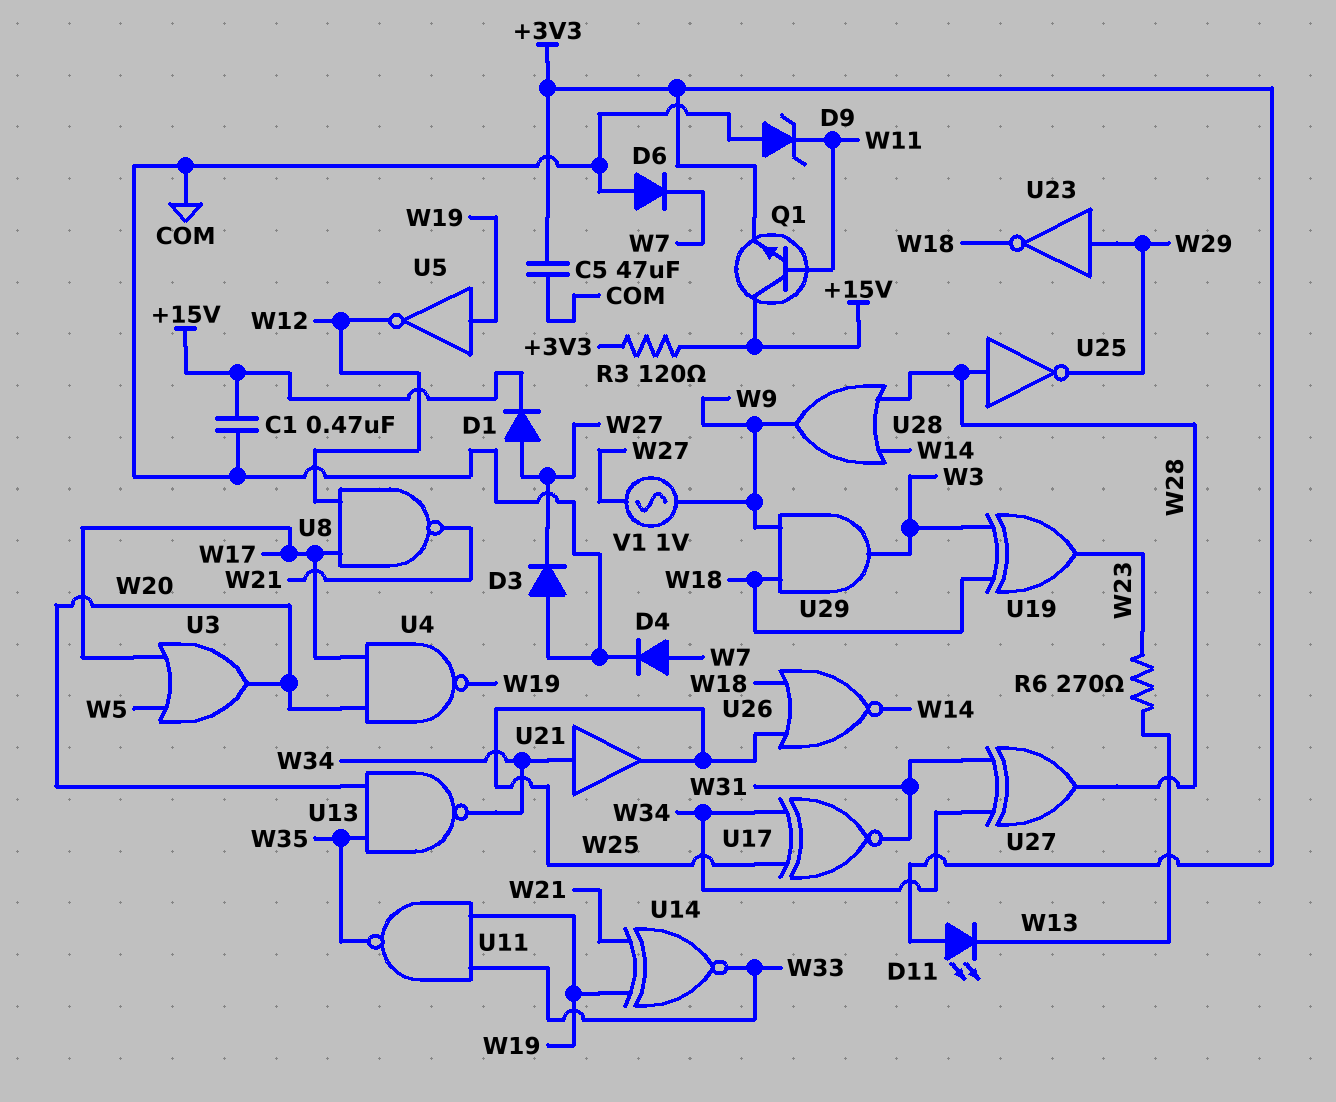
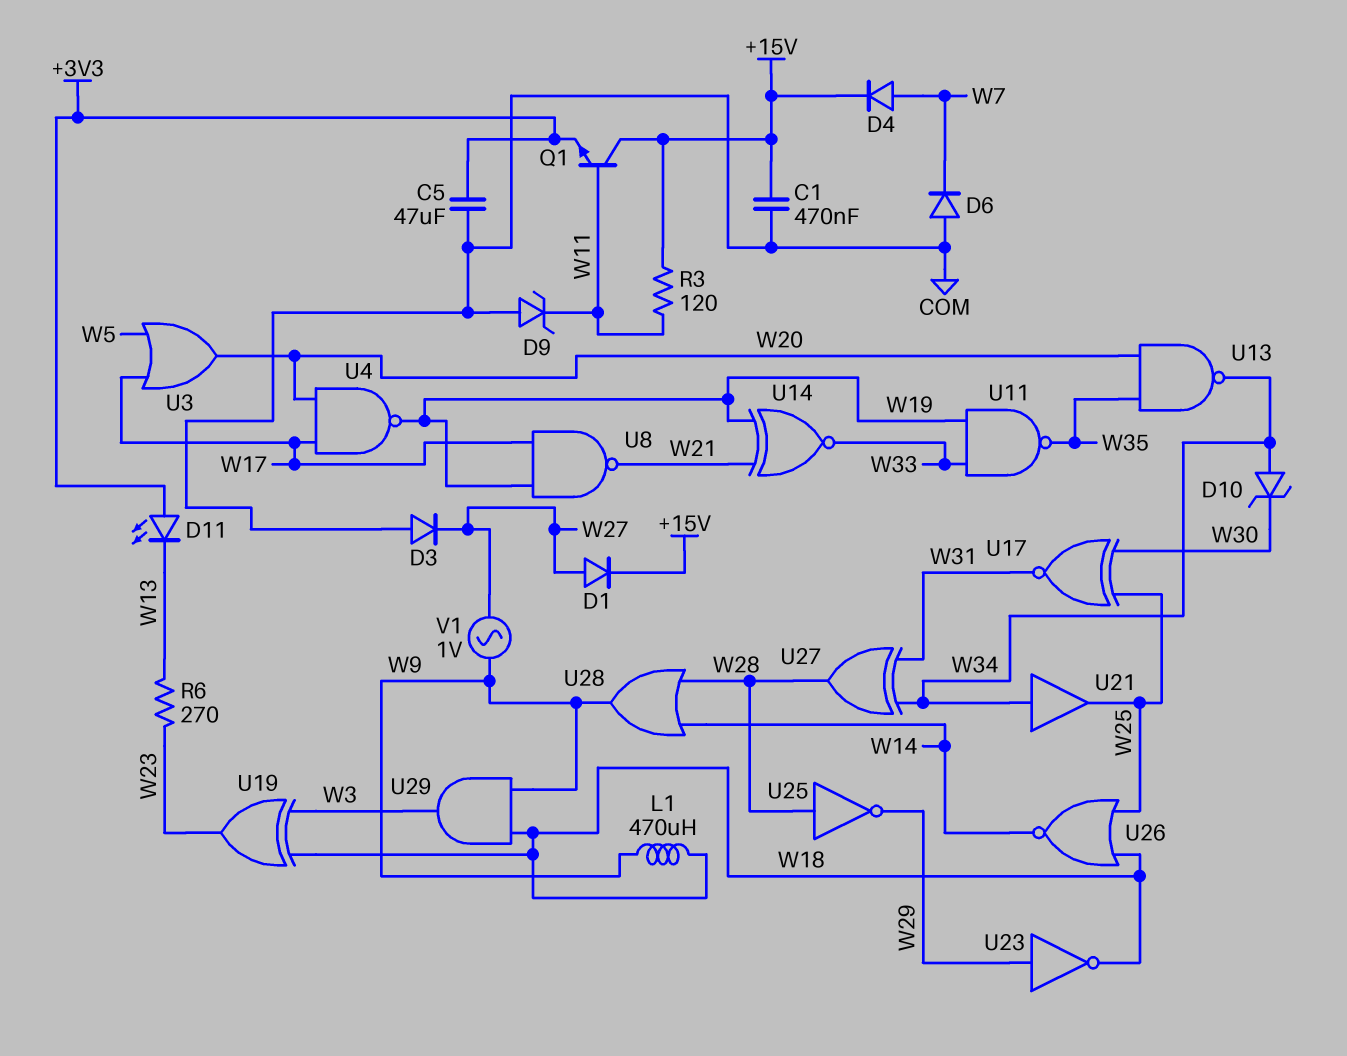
D4: diode (A W7, K COM) -> diode (A W7, K +15V)
D10: none -> zener (A W34, K W30)
L1: none -> 470uH (W9, W18)
R3: 120 (+3V3, +15V) -> 120 (+15V, W11)
U5: NOT (in W19, out W12) -> none
U8: NAND (in W12, in W17, out W21) -> NAND (in W17, in W19, out W21)
U17: XNOR (in W25, in W34, out W31) -> XNOR (in W25, in W30, out W31)

